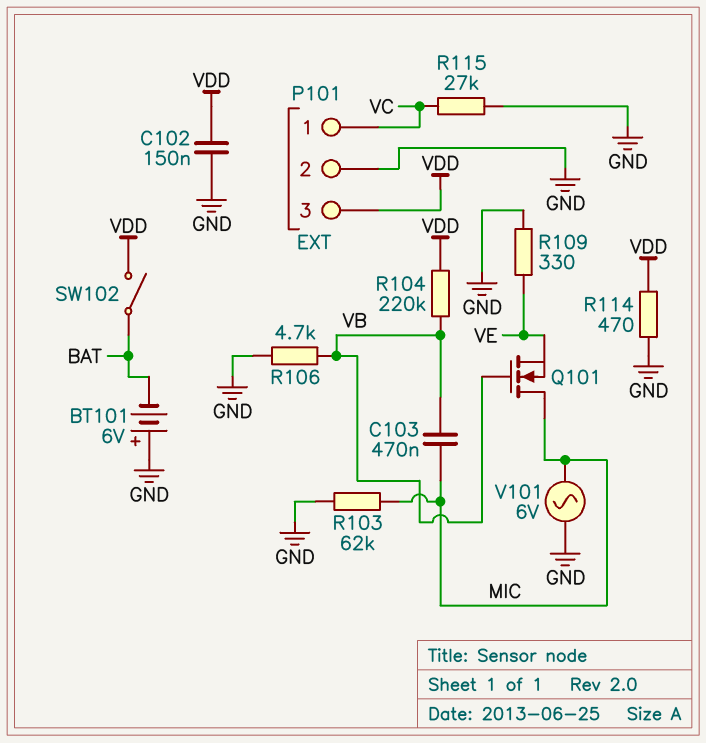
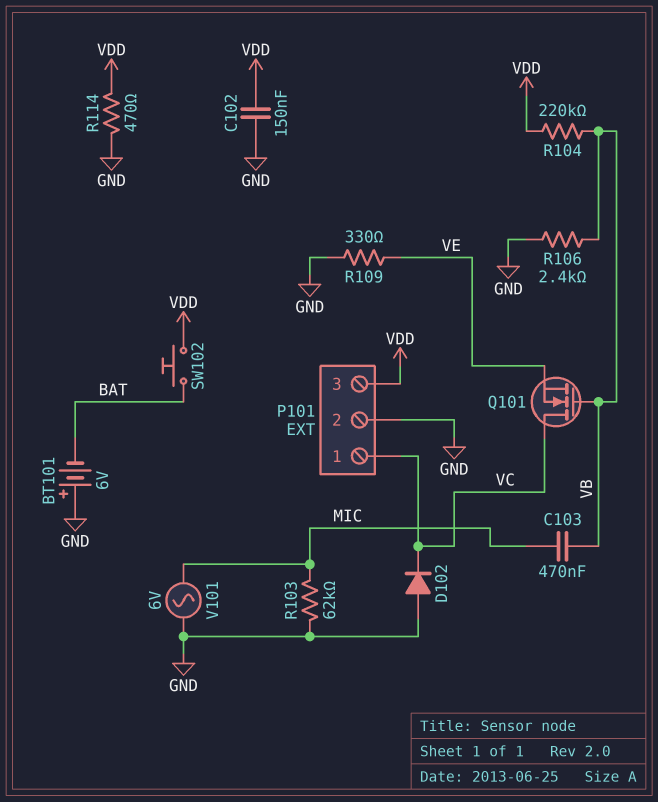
D102: none -> diode (A GND, K VC)
Q101: NMOS (G VB, D MIC, S VE) -> NMOS (G VB, D VC, S VE)
R106: 4.7k (GND, VB) -> 2.4k (GND, VB)
R115: 27k (GND, VC) -> none
SW102: switch (BAT, VDD) -> button (BAT, VDD)

